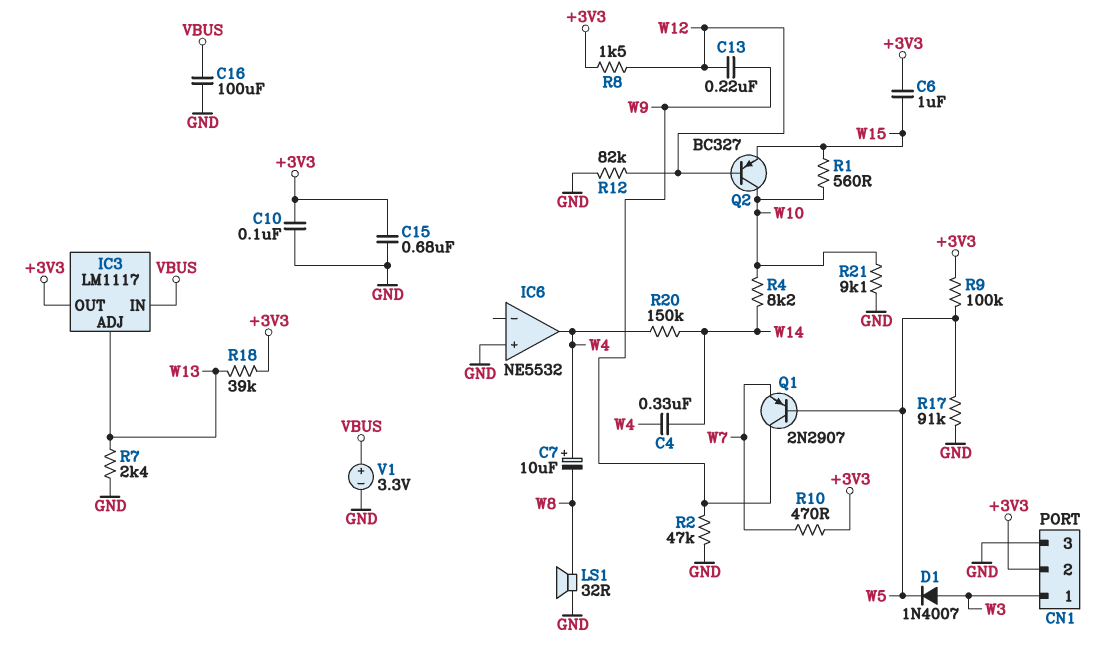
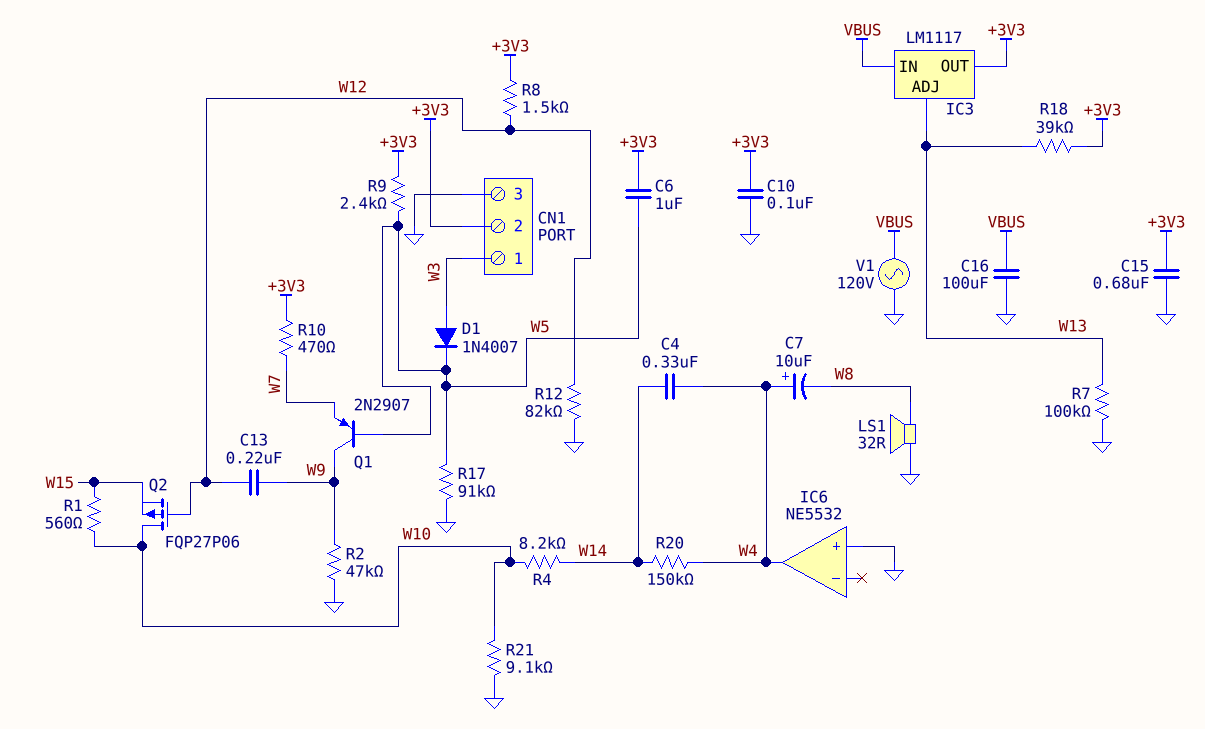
C6: 1uF (+3V3, W15) -> 1uF (+3V3, W5)
Q2: PNP BC327 (B W12, C W10, E W15) -> PMOS FQP27P06 (G W12, D W10, S W15)
R7: 2.4k (GND, W13) -> 100k (GND, W13)
R9: 100k (+3V3, W5) -> 2.4k (+3V3, W5)
V1: 3.3V (plus VBUS, minus GND) -> AC 120V (GND, VBUS)

